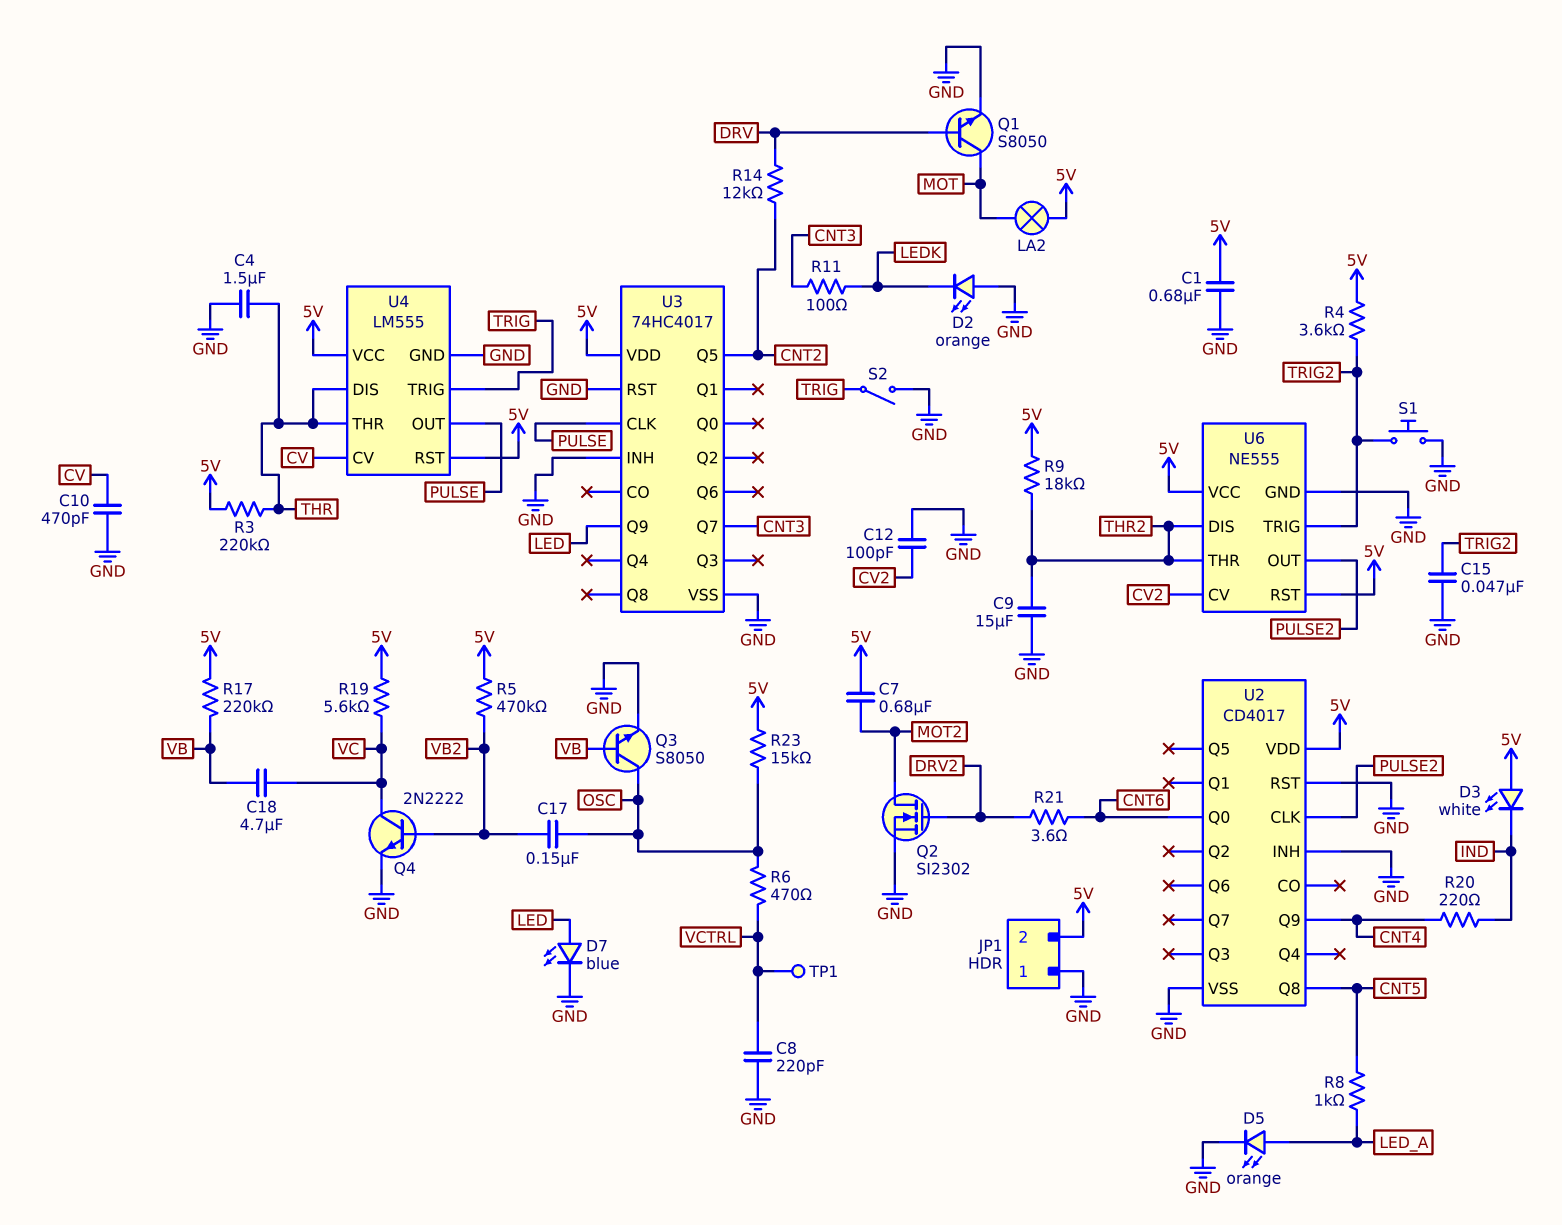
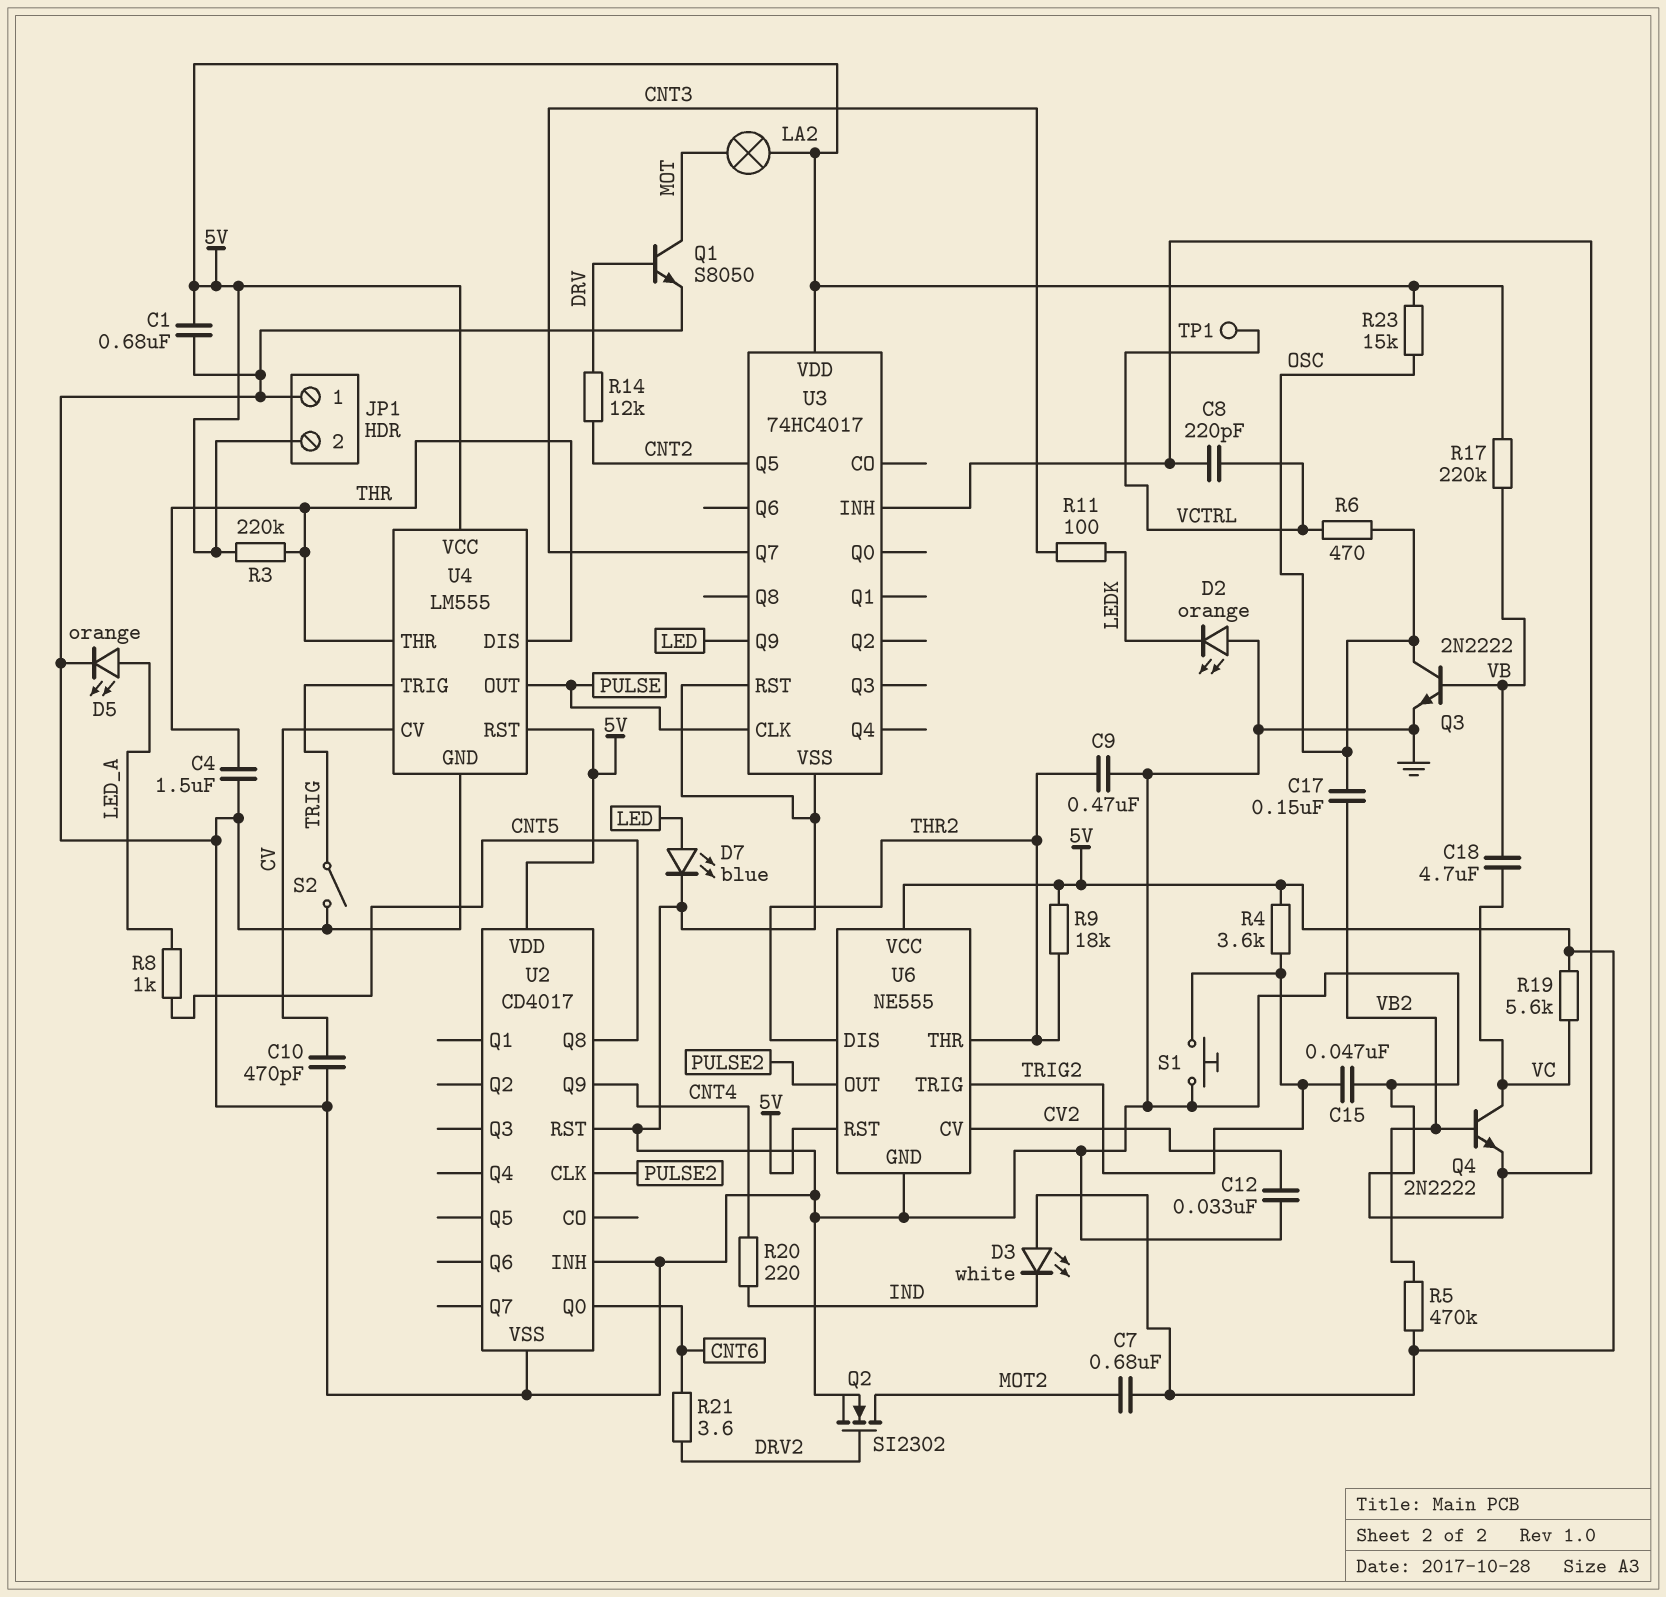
C9: 15uF (GND, THR2) -> 470nF (GND, THR2)
C12: 100pF (CV2, GND) -> 33nF (CV2, GND)
Q3: NPN S8050 (B VB, C OSC, E GND) -> NPN 2N2222 (B VB, C OSC, E GND)

